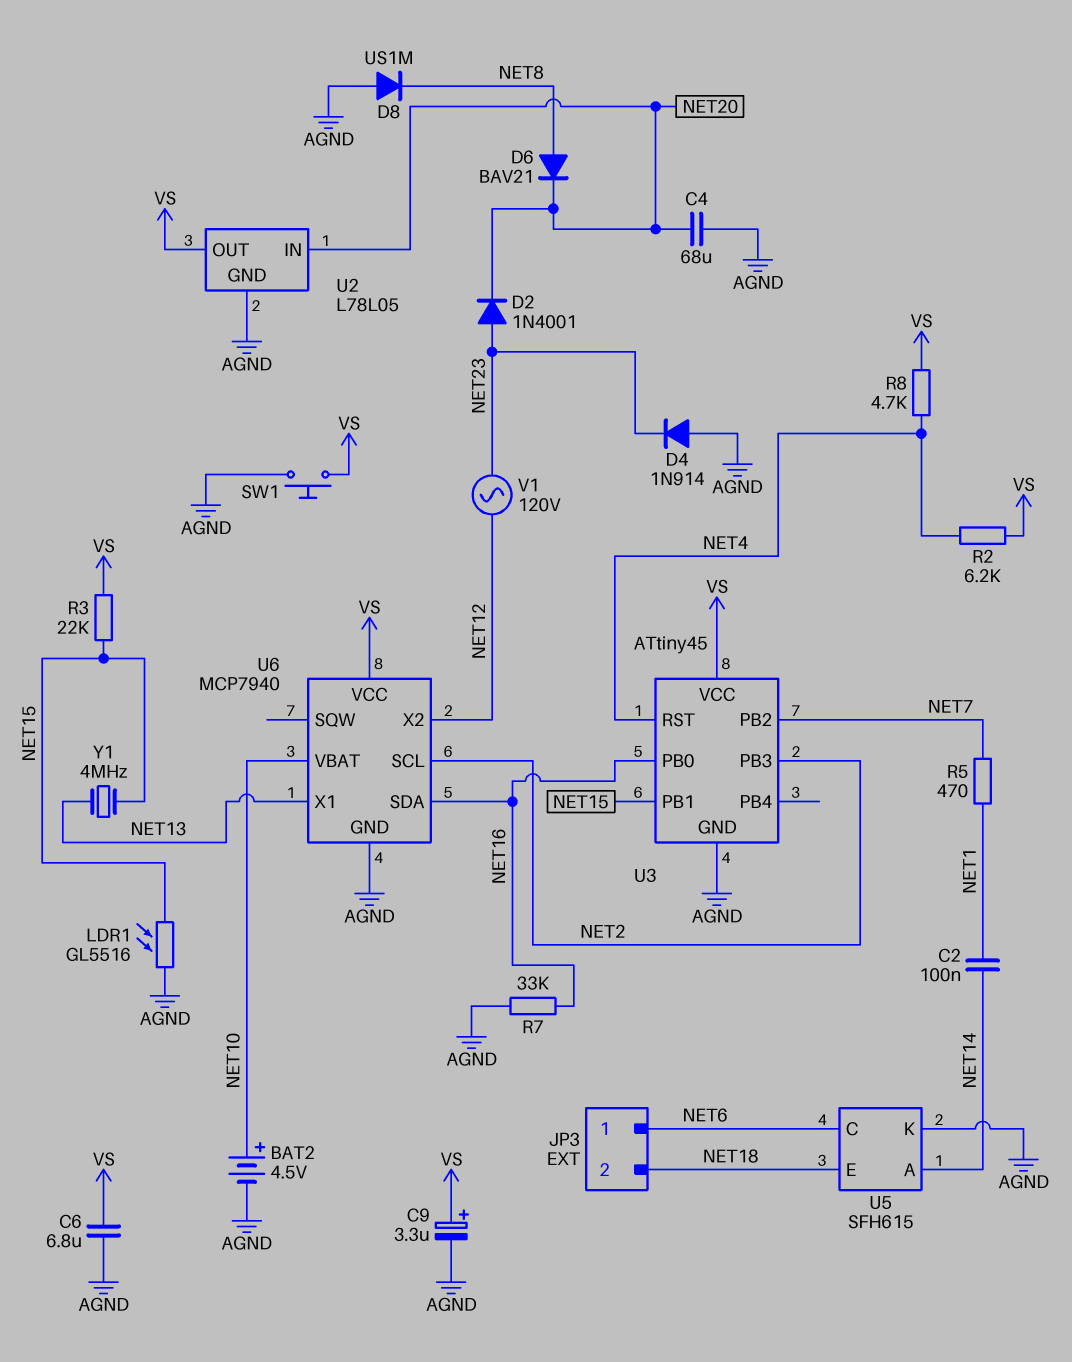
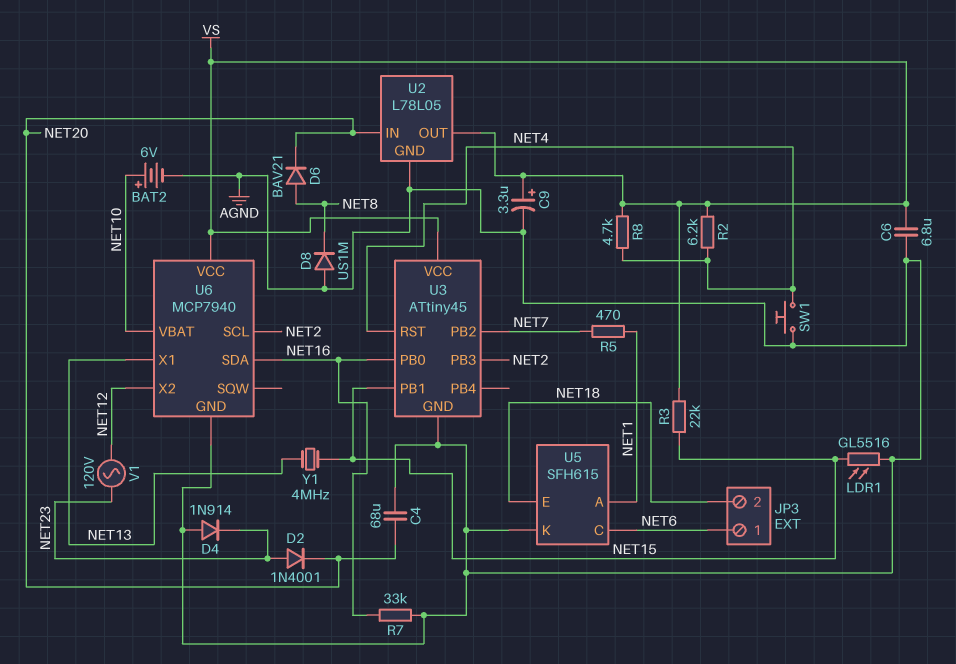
BAT2: 4.5V (plus NET10, minus AGND) -> 6V (plus NET10, minus AGND)
C2: 100nF (NET1, NET14) -> none
SW1: button (AGND, VS) -> button (AGND, NET4)
U5 pin A: NET14 -> NET1

